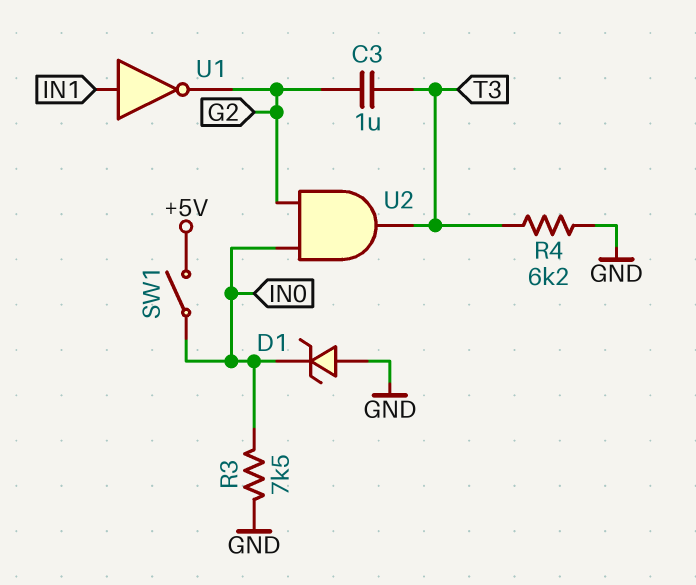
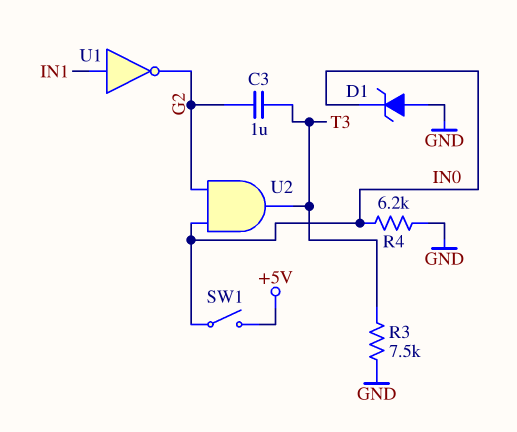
R3: 7.5k (GND, IN0) -> 7.5k (GND, T3)
R4: 6.2k (GND, T3) -> 6.2k (GND, IN0)

